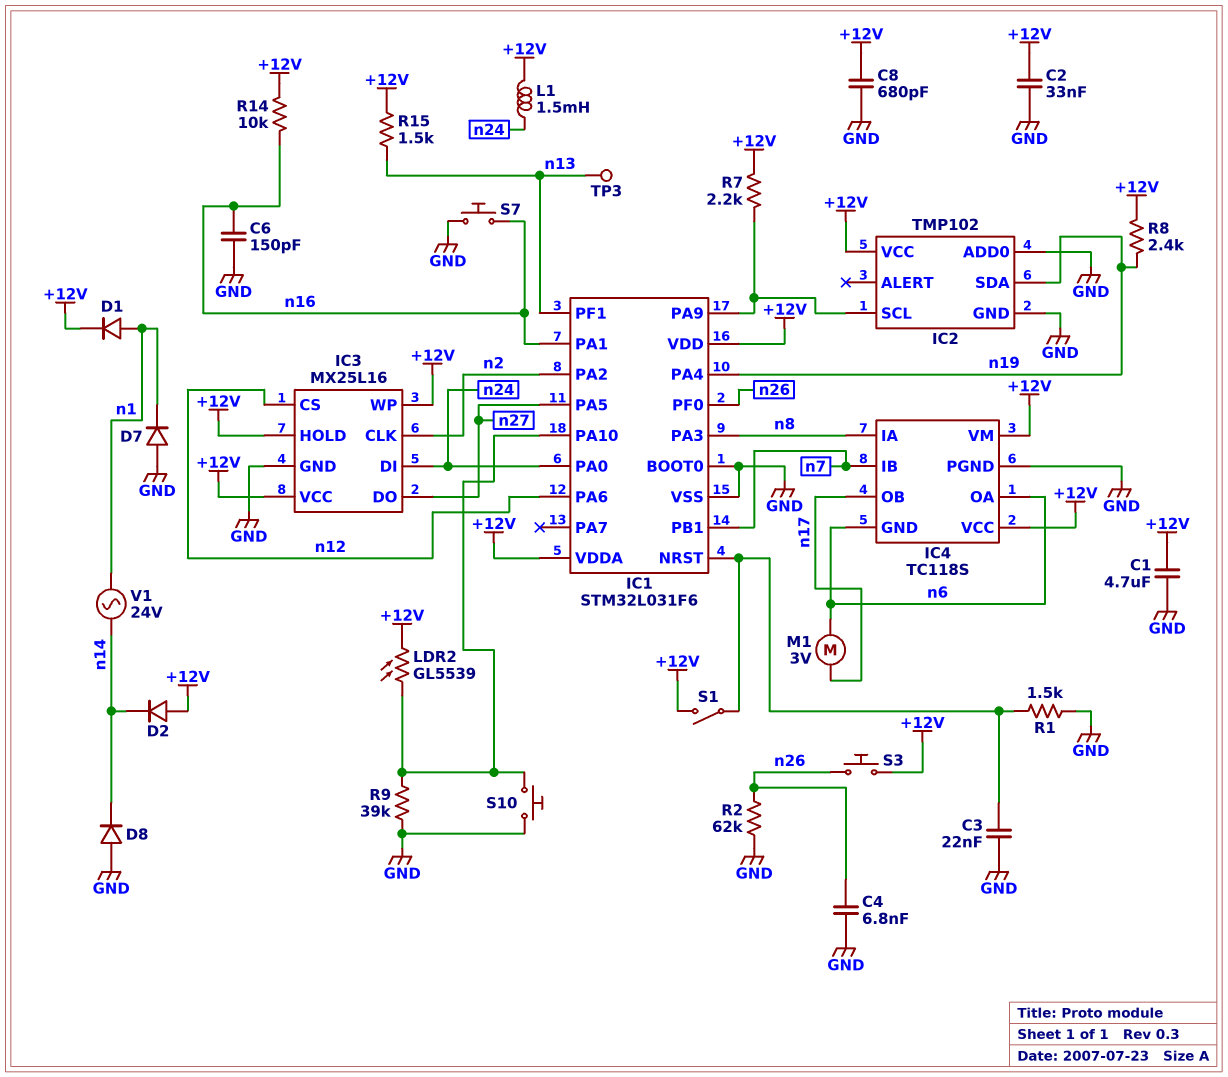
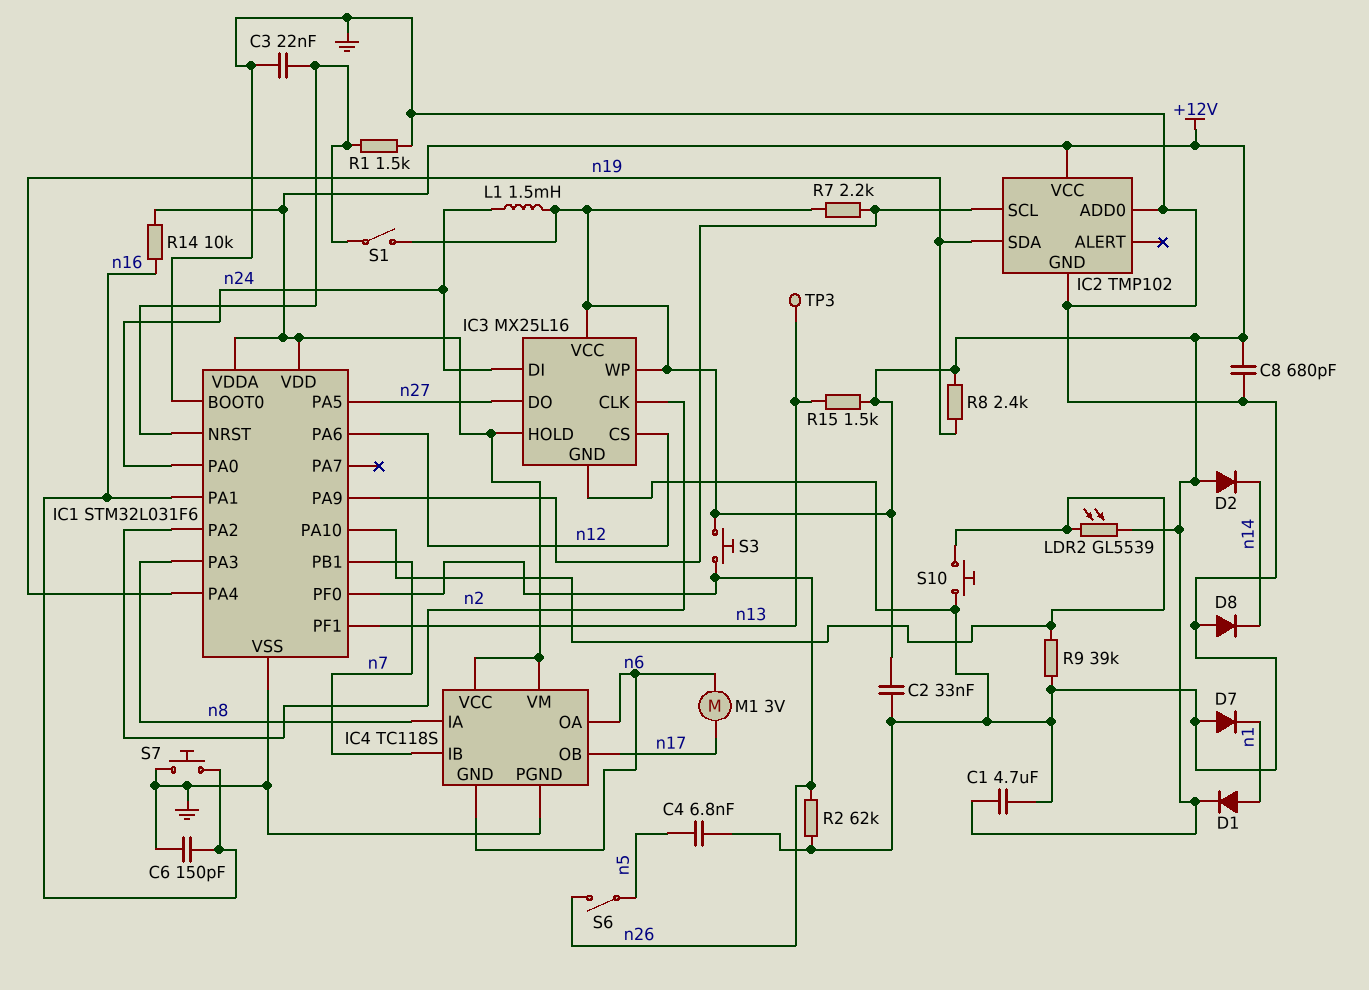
C4: 6.8nF (GND, n26) -> 6.8nF (GND, n5)
S6: none -> switch (n5, n26)
V1: AC 24V (n1, n14) -> none

